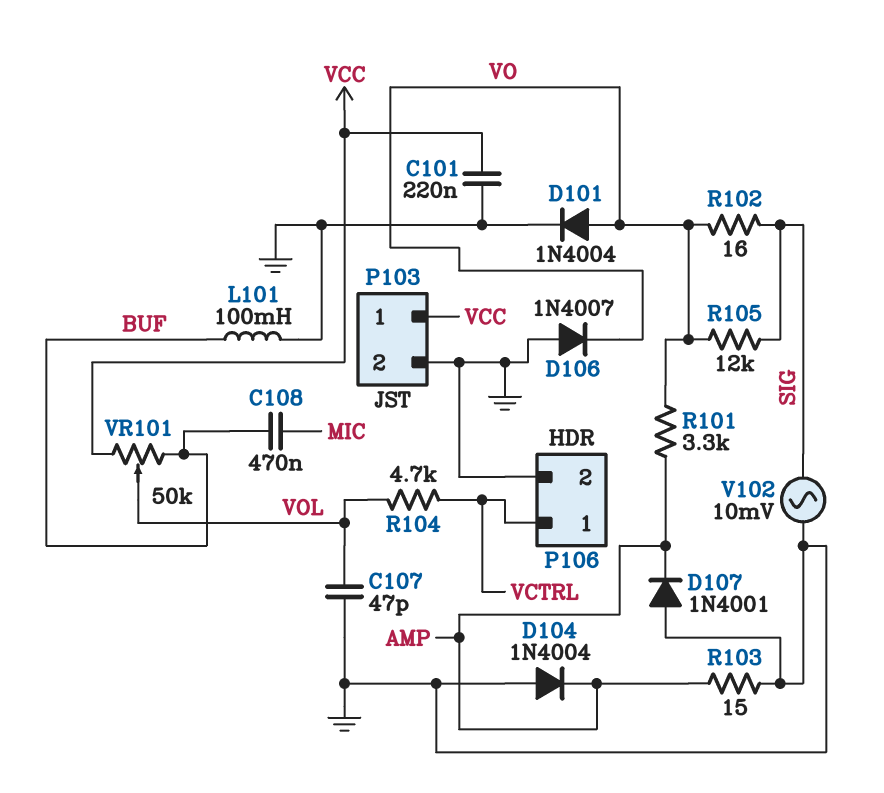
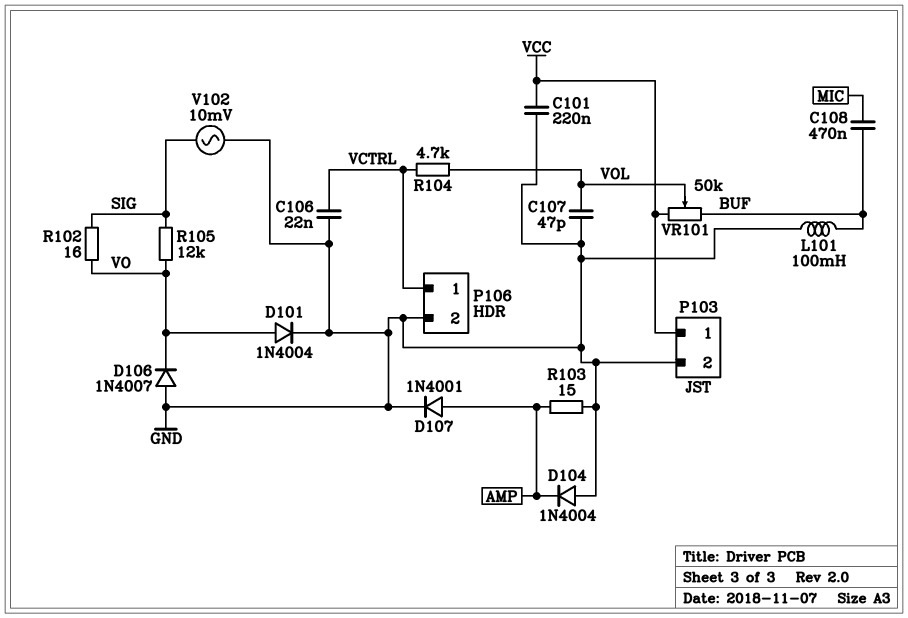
C106: none -> 22nF (GND, VCTRL)
D107: diode 1N4001 (A GND, K AMP) -> diode 1N4001 (A AMP, K GND)
R101: 3.3k (AMP, VO) -> none

